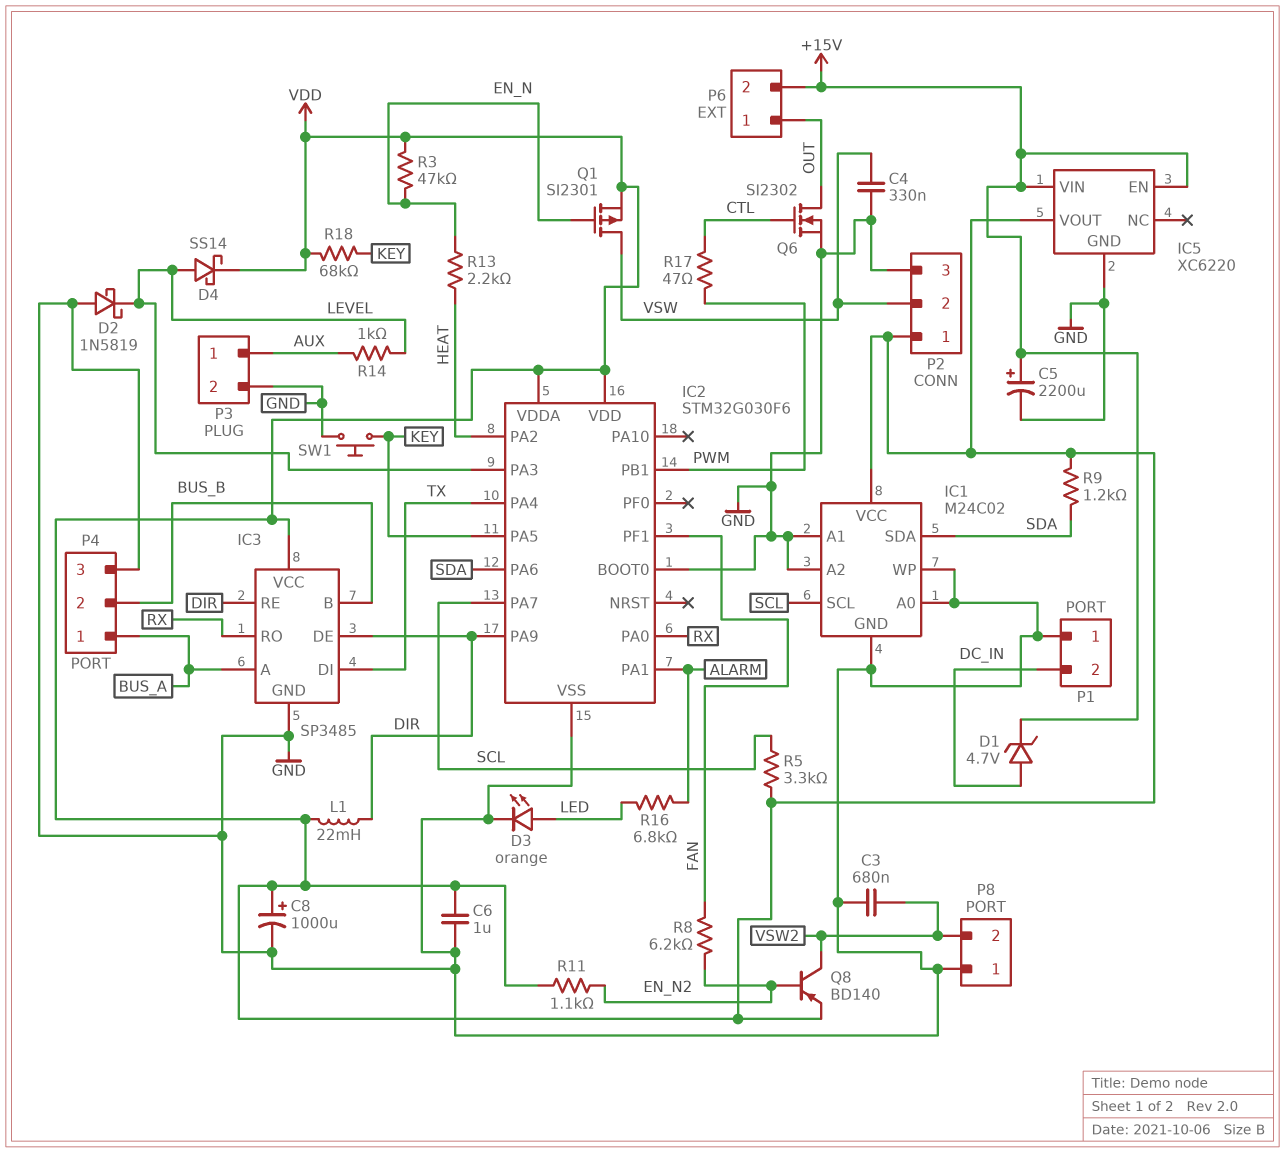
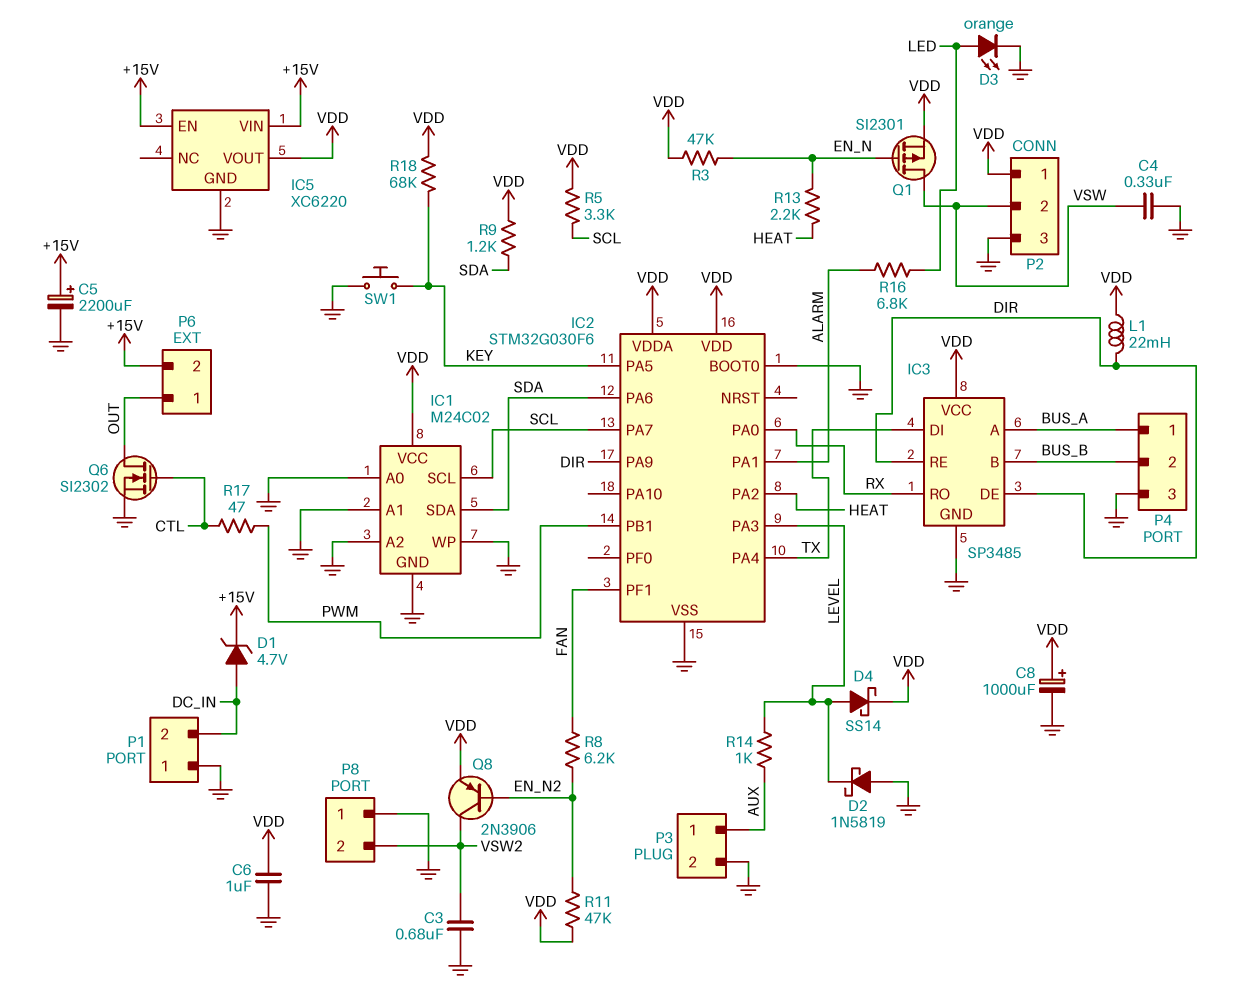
Q8: PNP BD140 (B EN_N2, C VSW2, E VDD) -> PNP 2N3906 (B EN_N2, C VSW2, E VDD)
R11: 1.1k (EN_N2, VDD) -> 47k (EN_N2, VDD)

